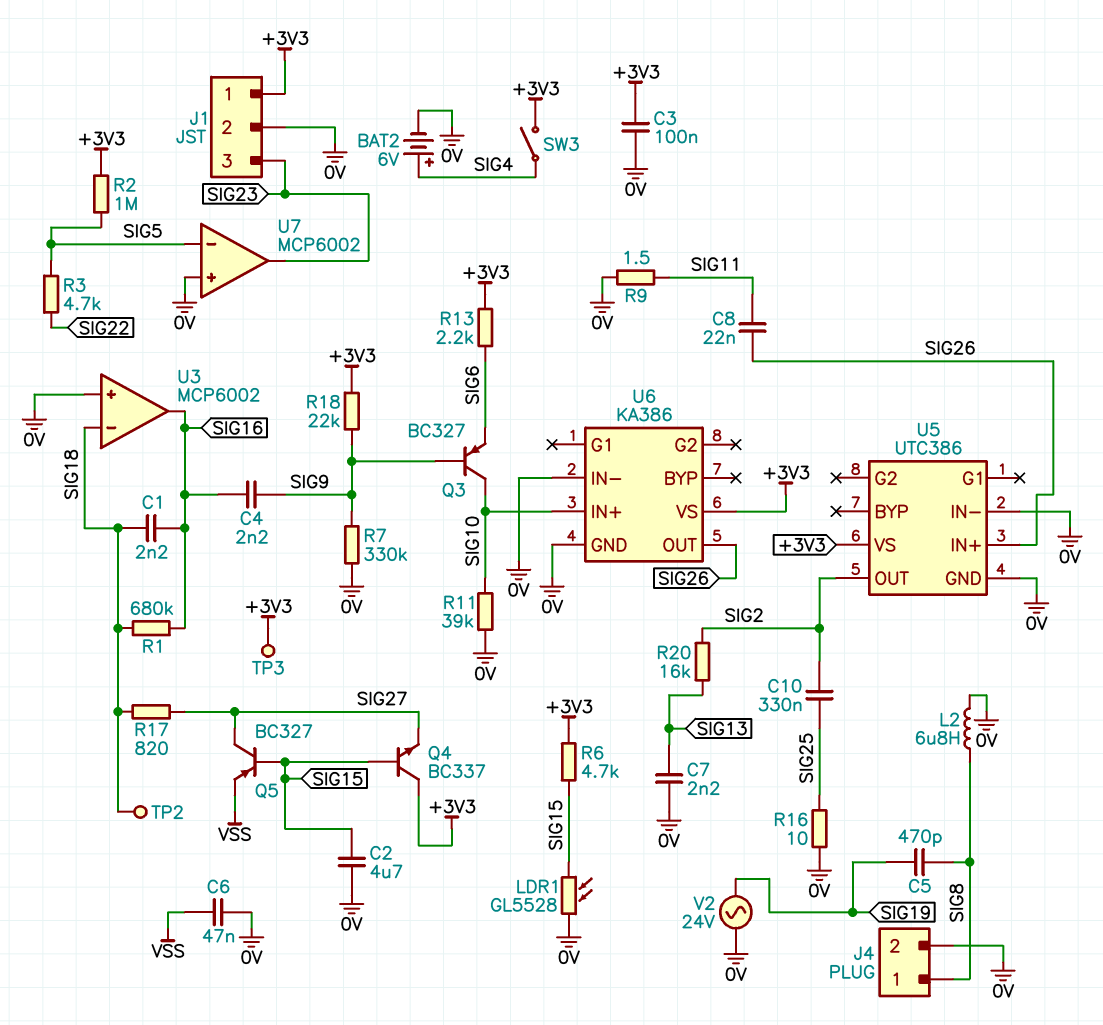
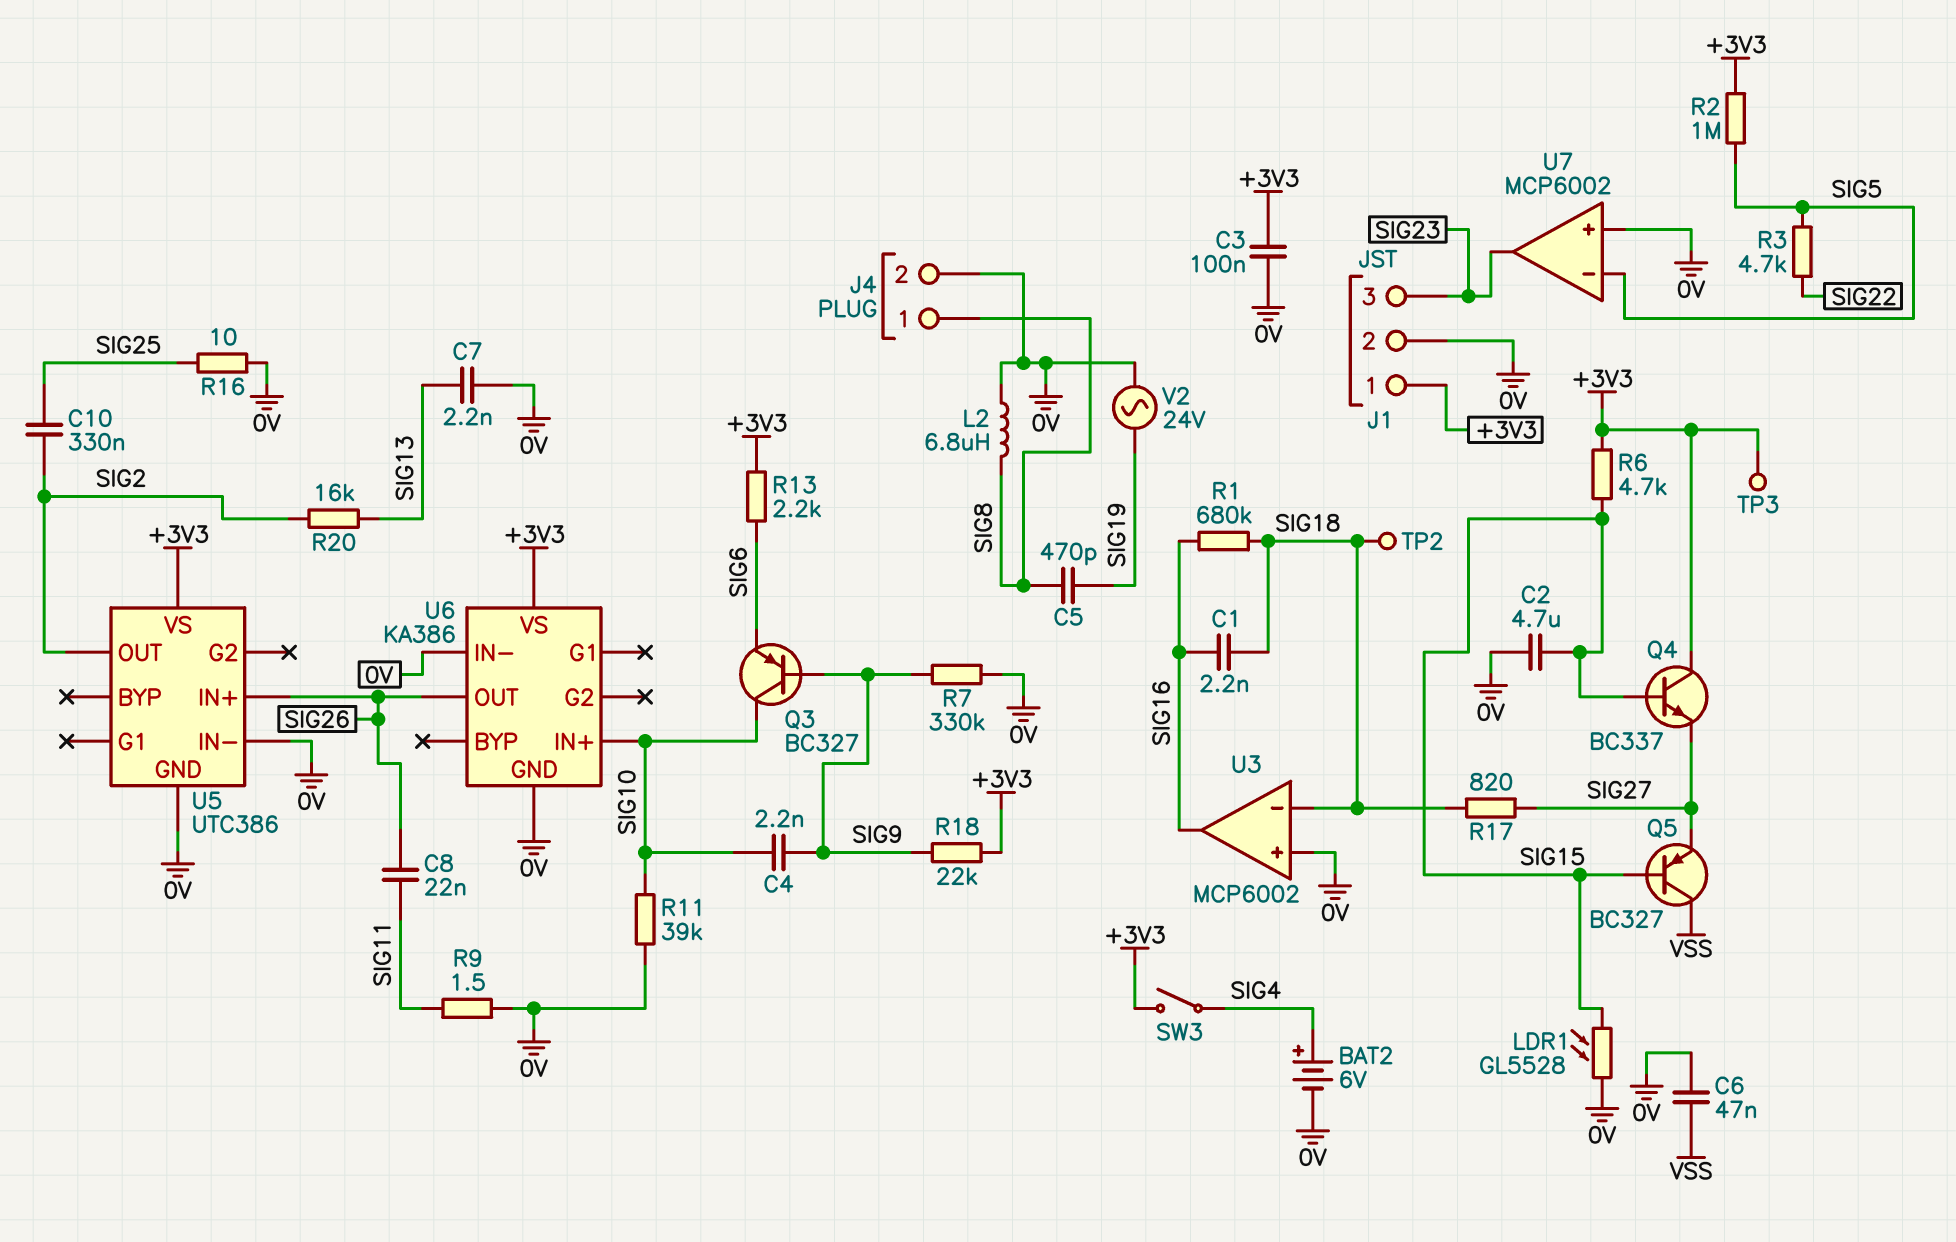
C4: 2.2nF (SIG9, SIG16) -> 2.2nF (SIG9, SIG10)
Q5: PNP BC327 (B SIG15, C SIG27, E VSS) -> PNP BC327 (B SIG15, C VSS, E SIG27)

